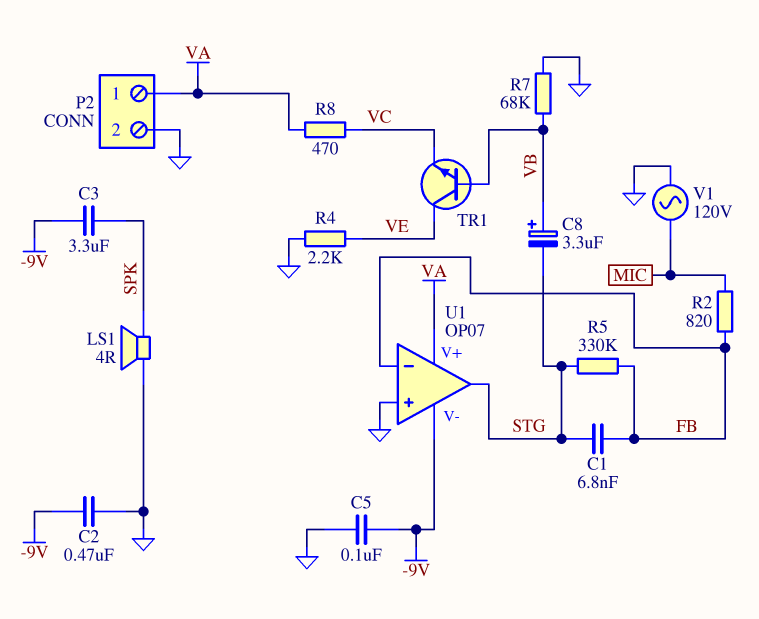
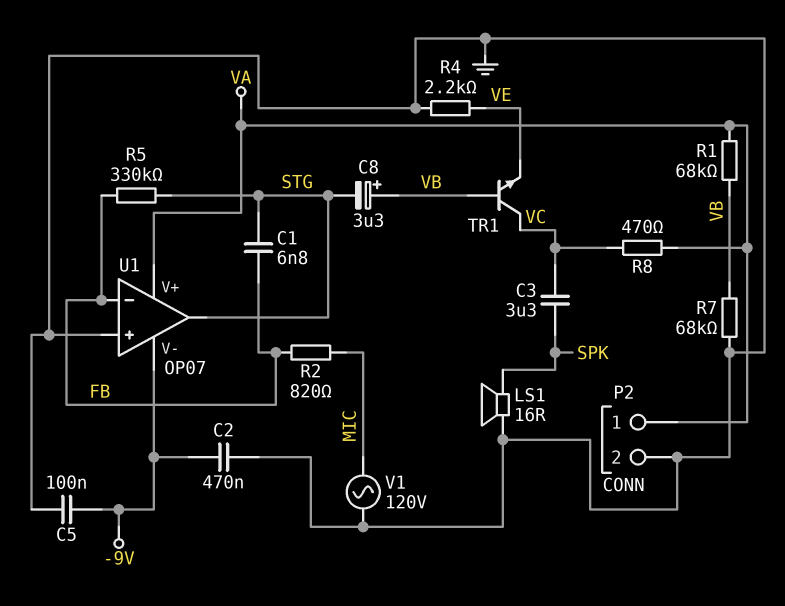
C3: 3.3uF (-9V, SPK) -> 3.3uF (SPK, VC)
LS1: speaker 4R (GND, SPK) -> speaker 16R (GND, SPK)
R1: none -> 68k (VA, VB)
TR1: NPN (B VB, C VE, E VC) -> NPN (B VB, C VC, E VE)

